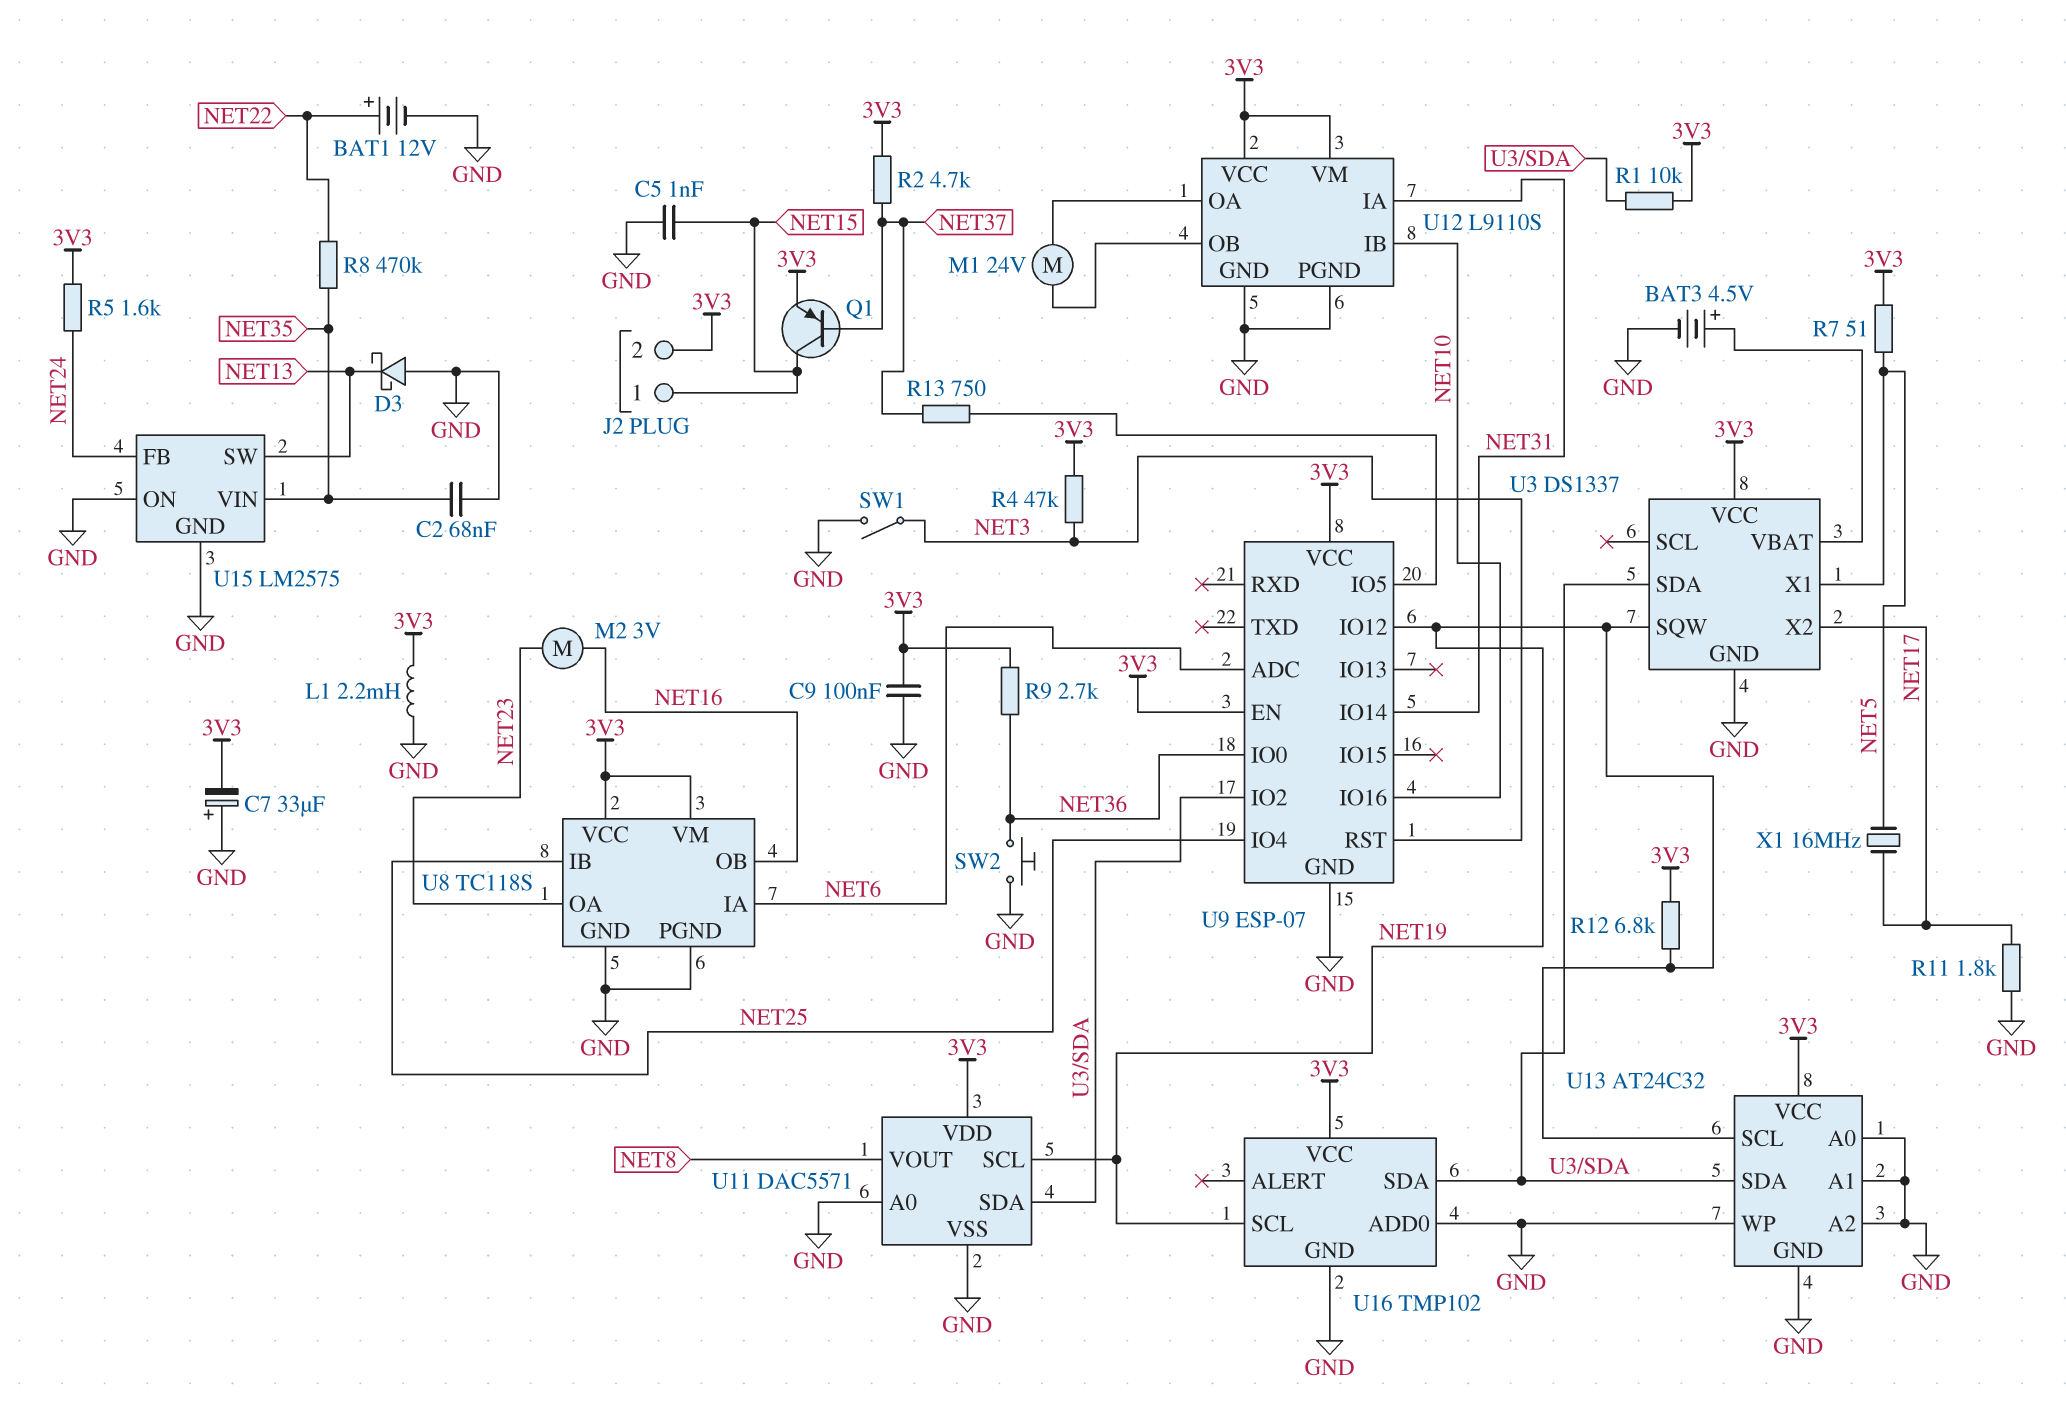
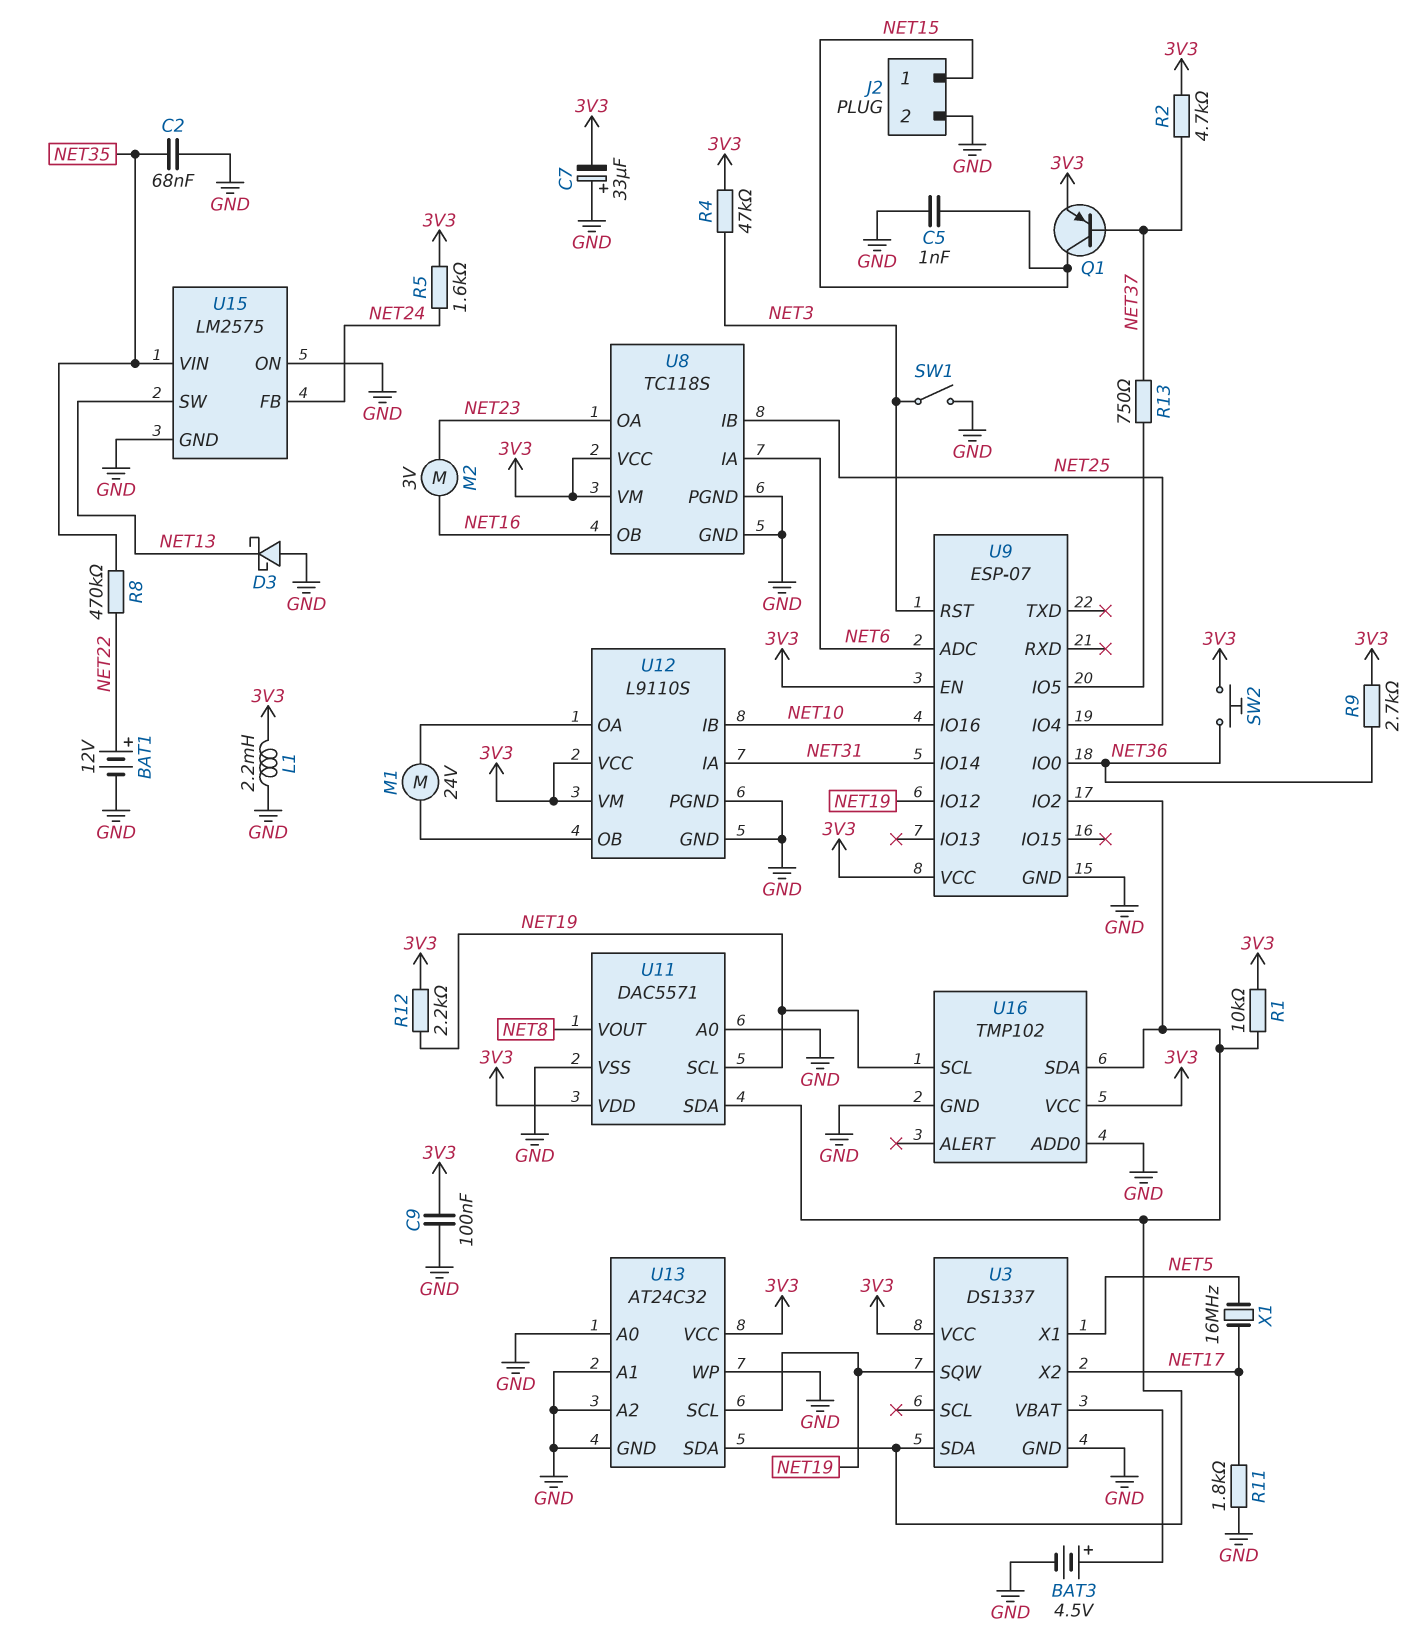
J2 pin 2: 3V3 -> GND
R7: 51 (3V3, NET5) -> none
R12: 6.8k (3V3, NET19) -> 2.2k (3V3, NET19)
SW2: button (GND, NET36) -> button (3V3, NET36)

